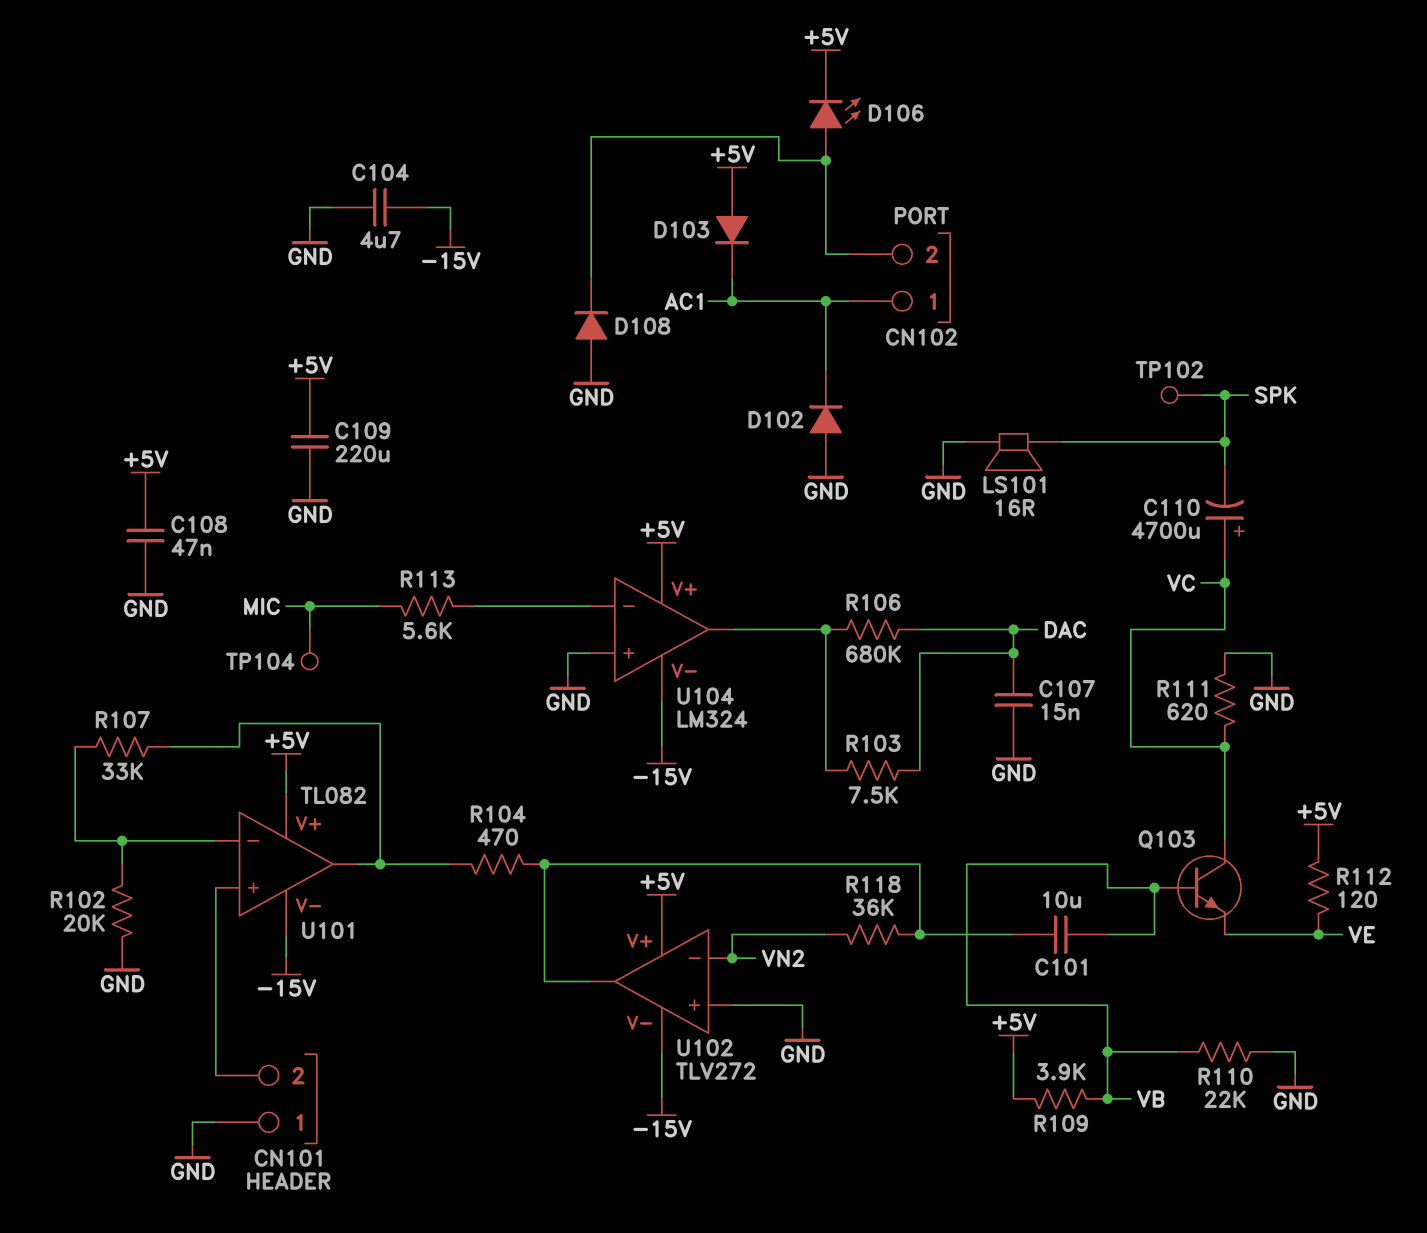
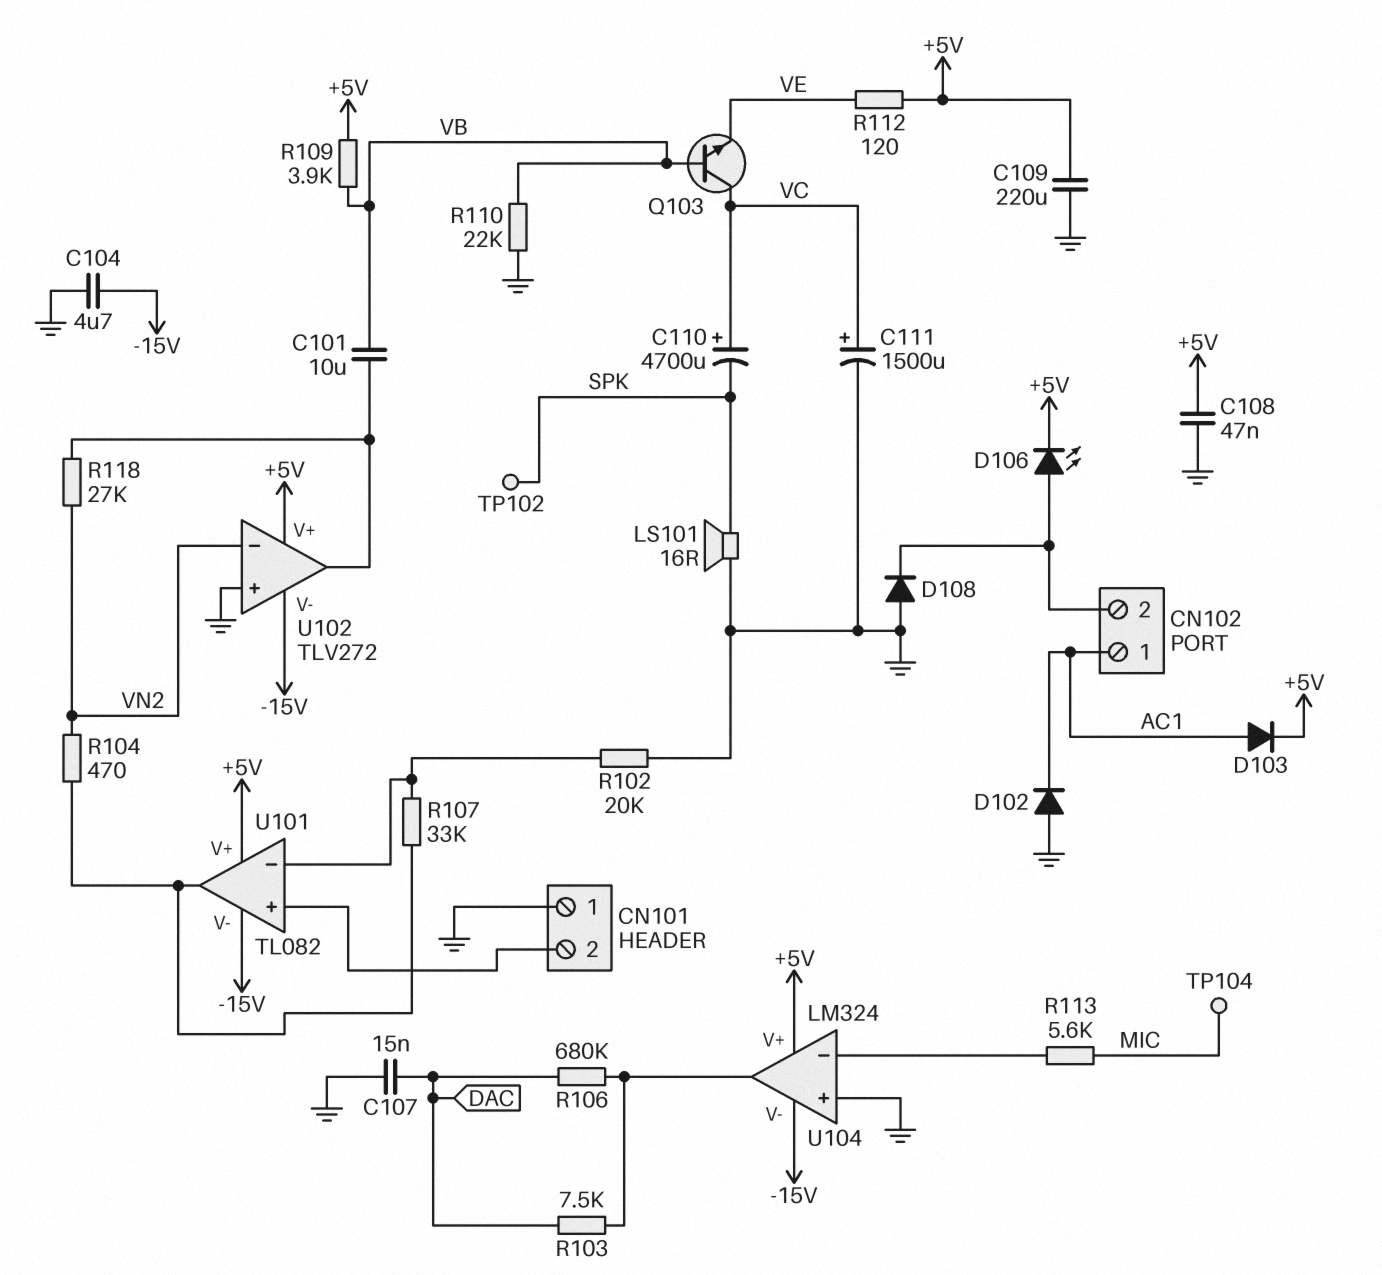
C111: none -> 1500uF (plus VC, minus GND)
D103: diode (A +5V, K AC1) -> diode (A AC1, K +5V)
R104: 470 (U101/out, U102/out) -> 470 (U101/out, VN2)
R111: 620 (GND, VC) -> none
R118: 36k (U102/out, VN2) -> 27k (U102/out, VN2)

